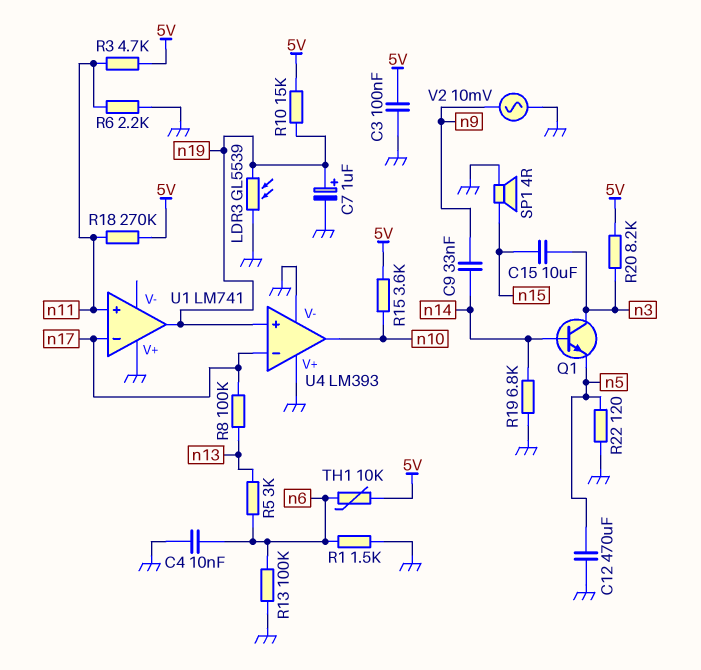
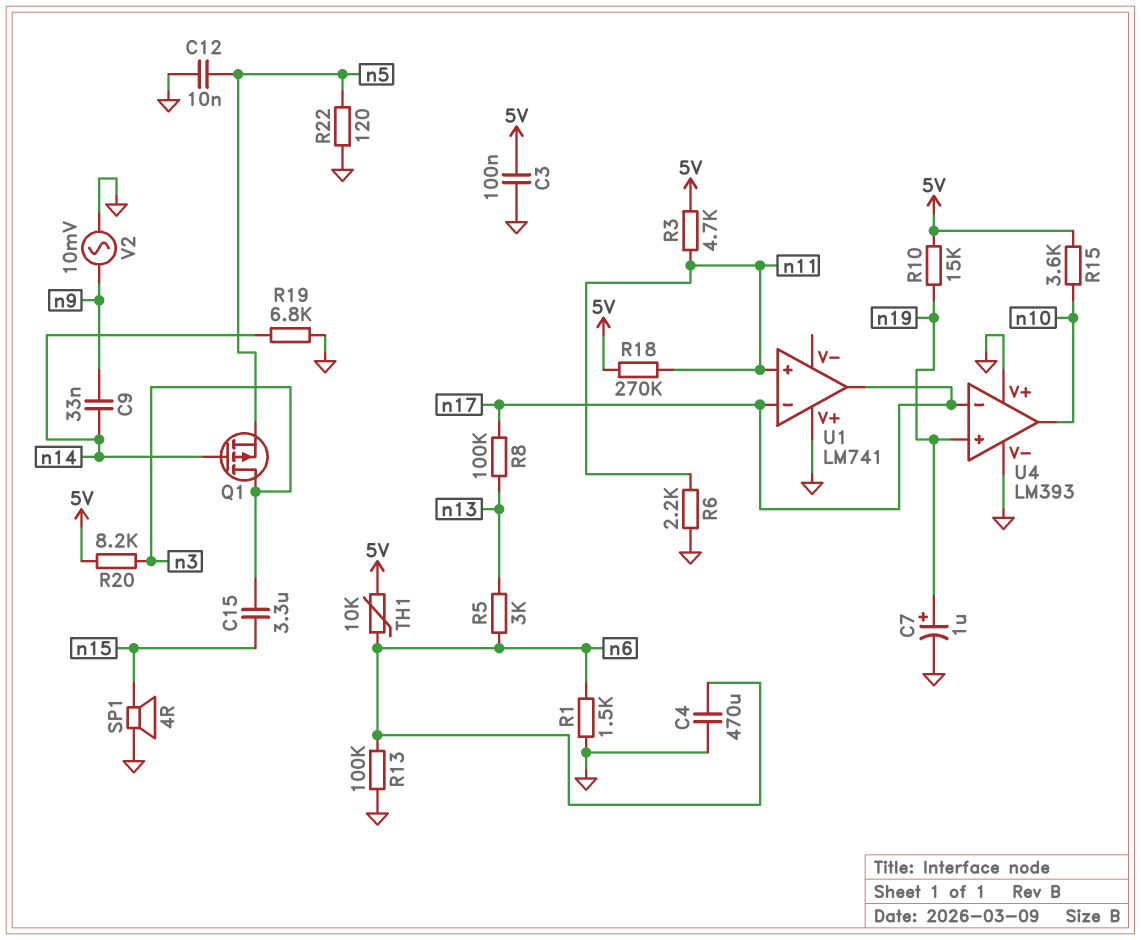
C4: 10nF (GND, n6) -> 470uF (GND, n6)
C12: 470uF (GND, n5) -> 10nF (GND, n5)
C15: 10uF (n3, n15) -> 3.3uF (n3, n15)
LDR3: GL5539 (GND, n19) -> none
Q1: NPN (B n14, C n3, E n5) -> PMOS (G n14, D n3, S n5)
U1 pin out: n19 -> n17

